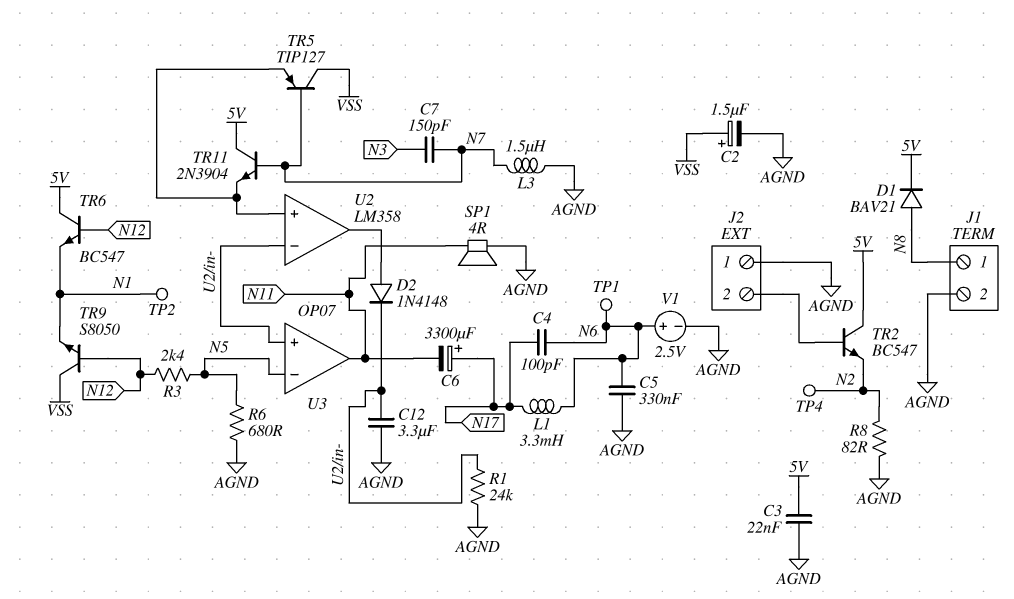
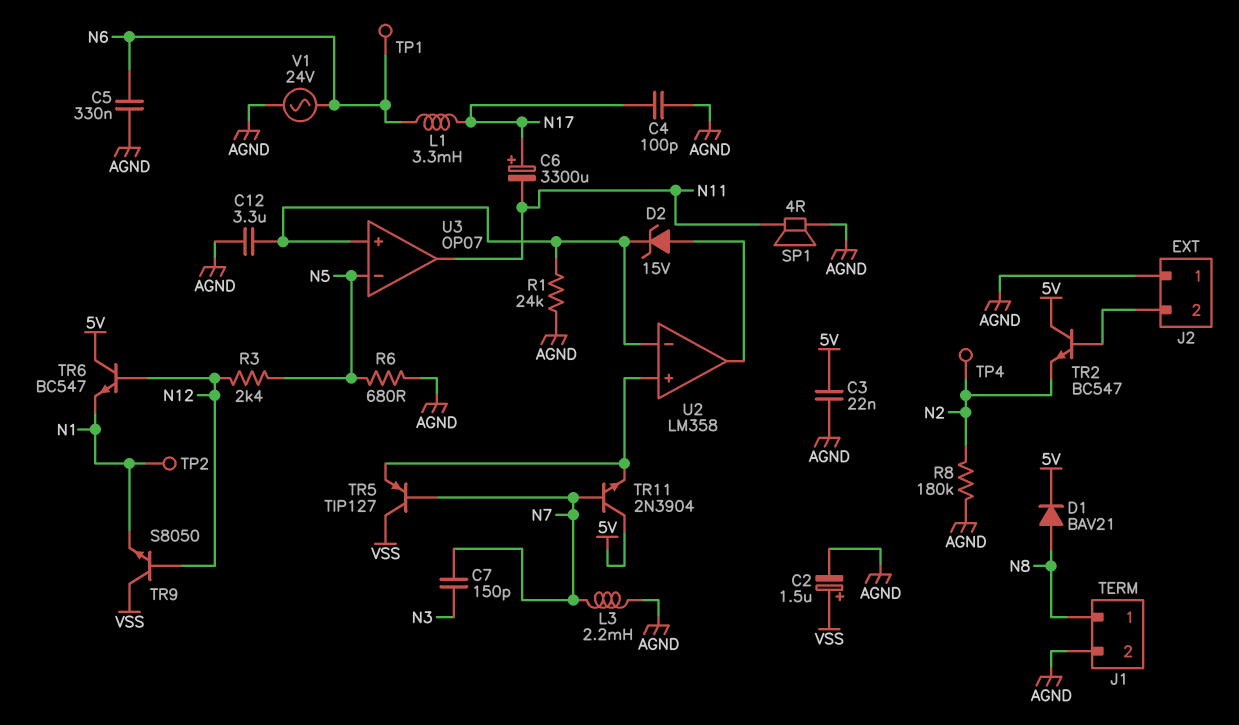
C4: 100pF (N6, N17) -> 100pF (AGND, N17)
D2: diode 1N4148 (A U2/out, K U2/in-) -> zener 15V (A U2/out, K U2/in-)
L3: 1.5uH (AGND, N7) -> 2.2mH (AGND, N7)
R8: 82 (AGND, N2) -> 180k (AGND, N2)
V1: 2.5V (plus N6, minus AGND) -> AC 24V (AGND, N6)

